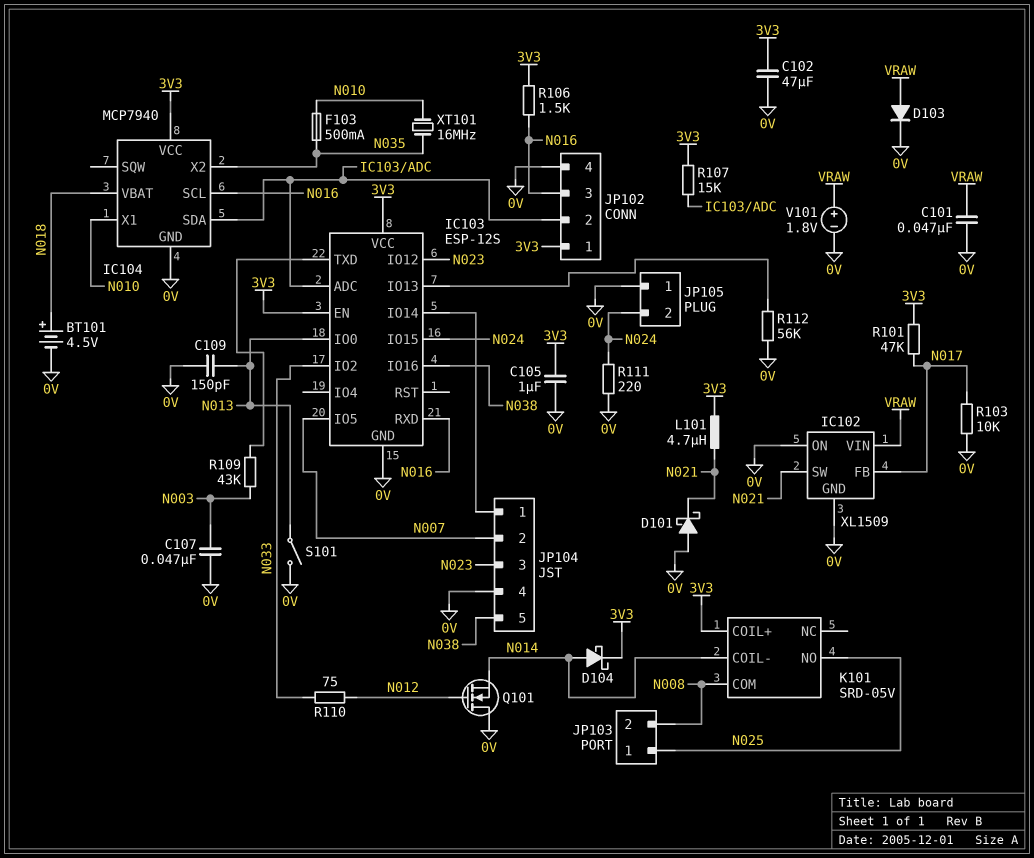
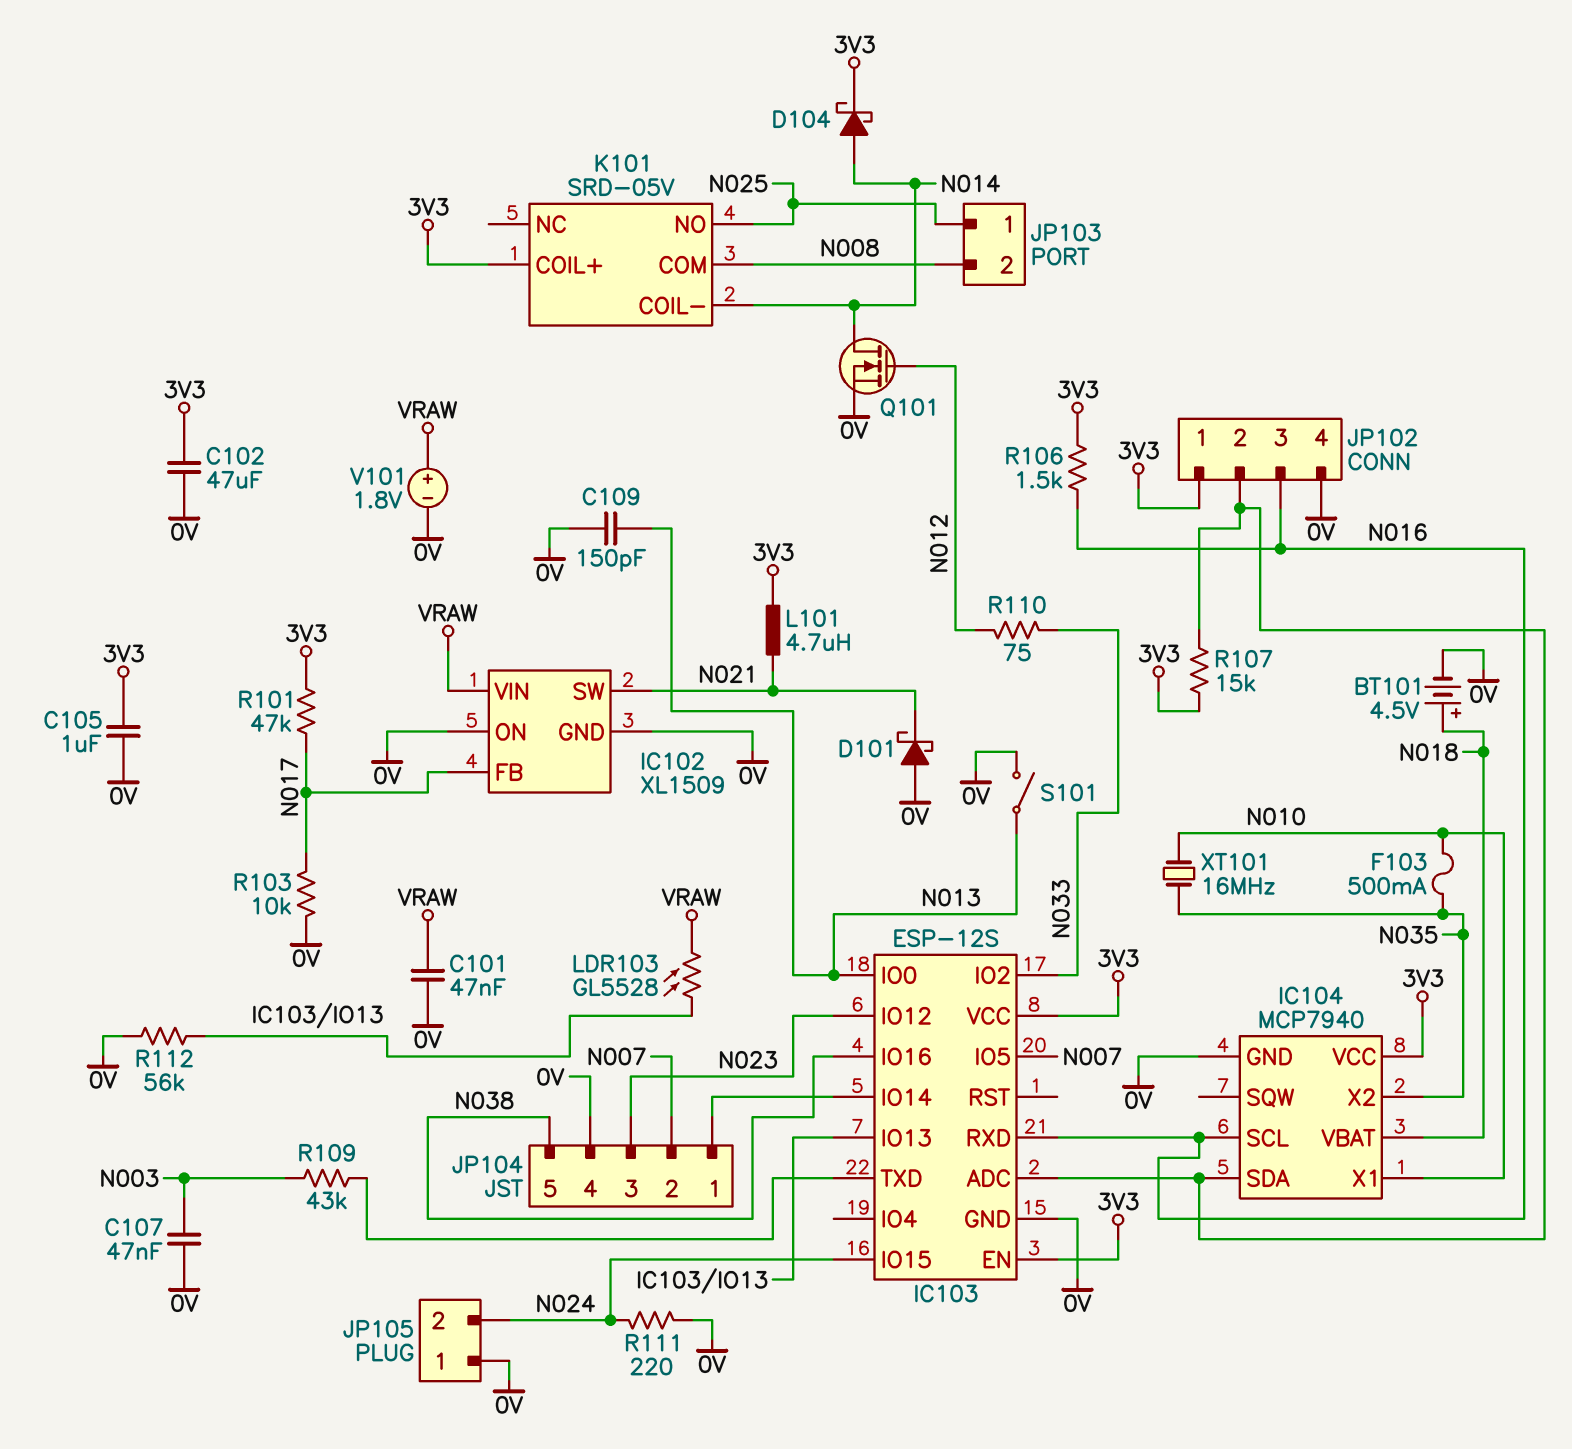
D103: diode (A VRAW, K 0V) -> none
LDR103: none -> GL5528 (IC103/IO13, VRAW)
Q101: NMOS (G N012, D 0V, S N014) -> NMOS (G N012, D N014, S 0V)

